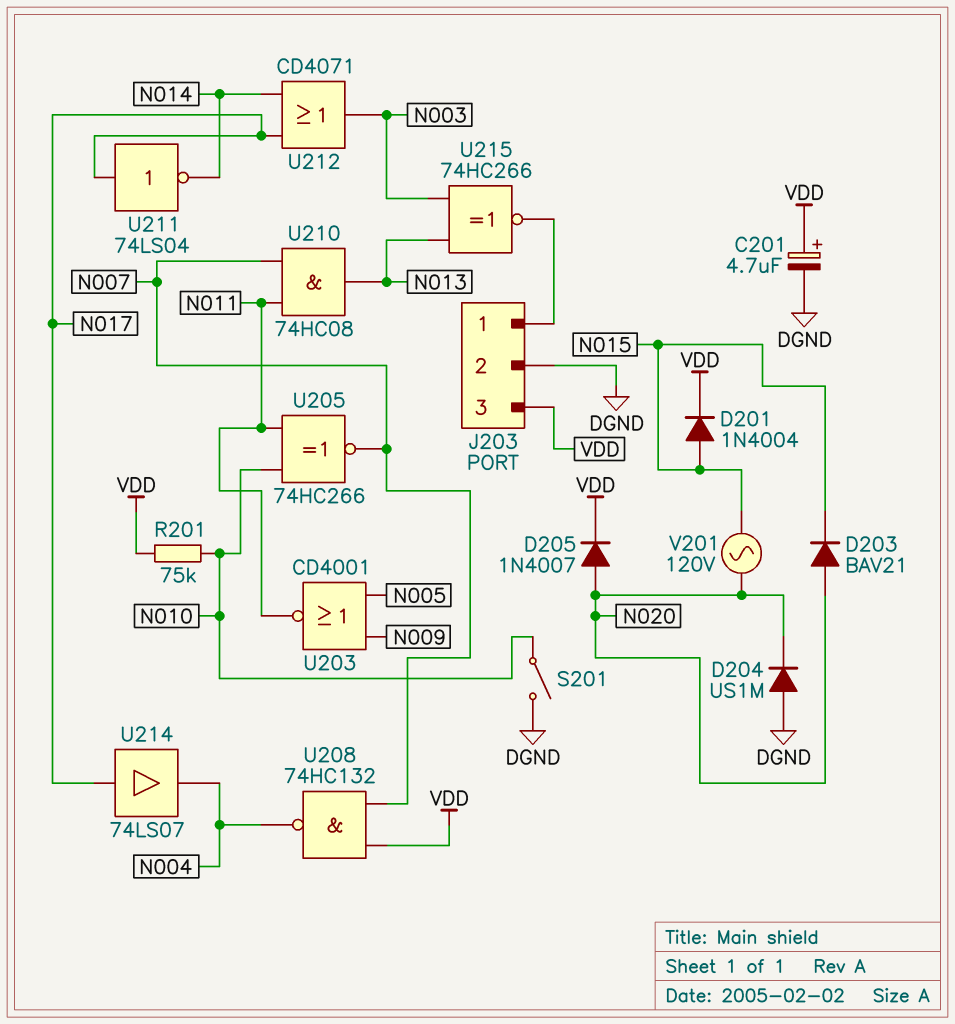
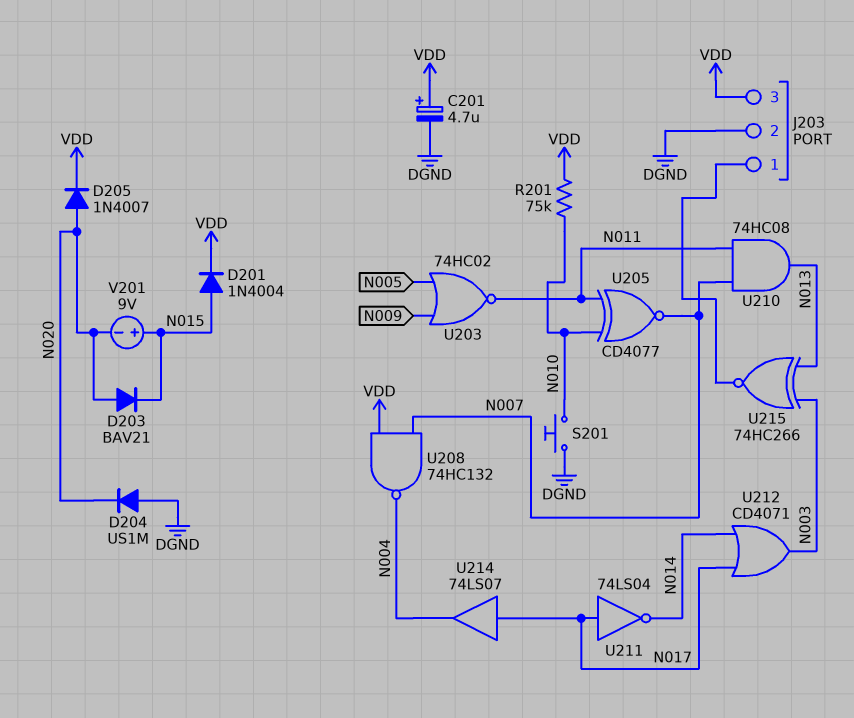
S201: switch (DGND, N010) -> button (DGND, N010)
U203: NOR CD4001 (in N005, in N009, out N011) -> NOR 74HC02 (in N005, in N009, out N011)
U205: XNOR 74HC266 (in N010, in N011, out N007) -> XNOR CD4077 (in N010, in N011, out N007)
V201: AC 120V (N015, N020) -> 9V (plus N015, minus N020)

